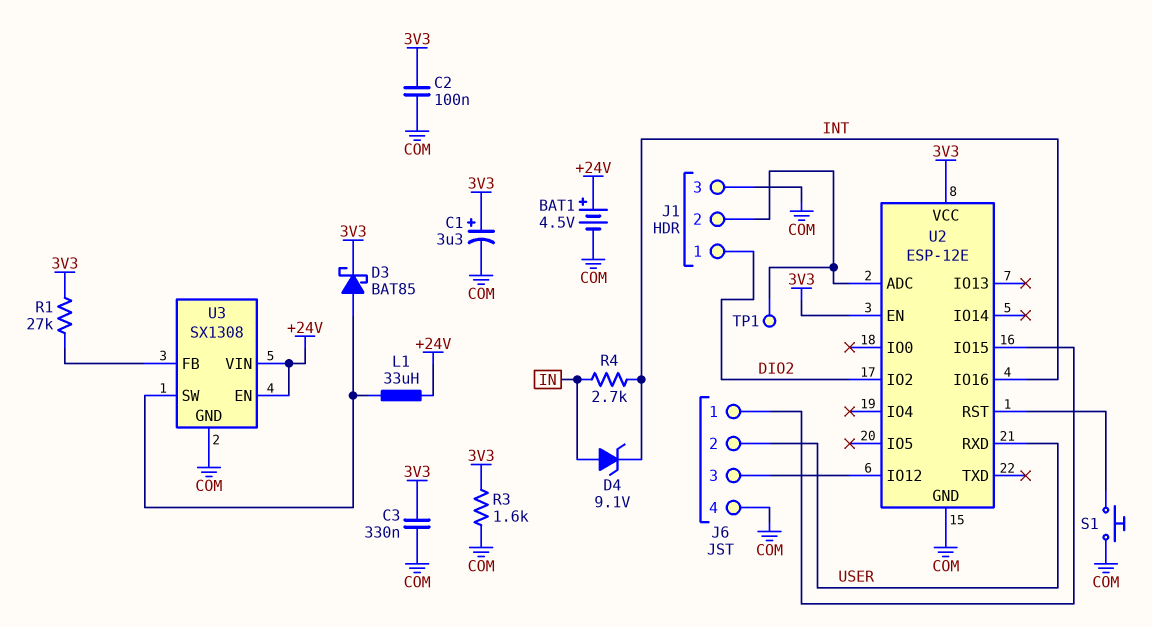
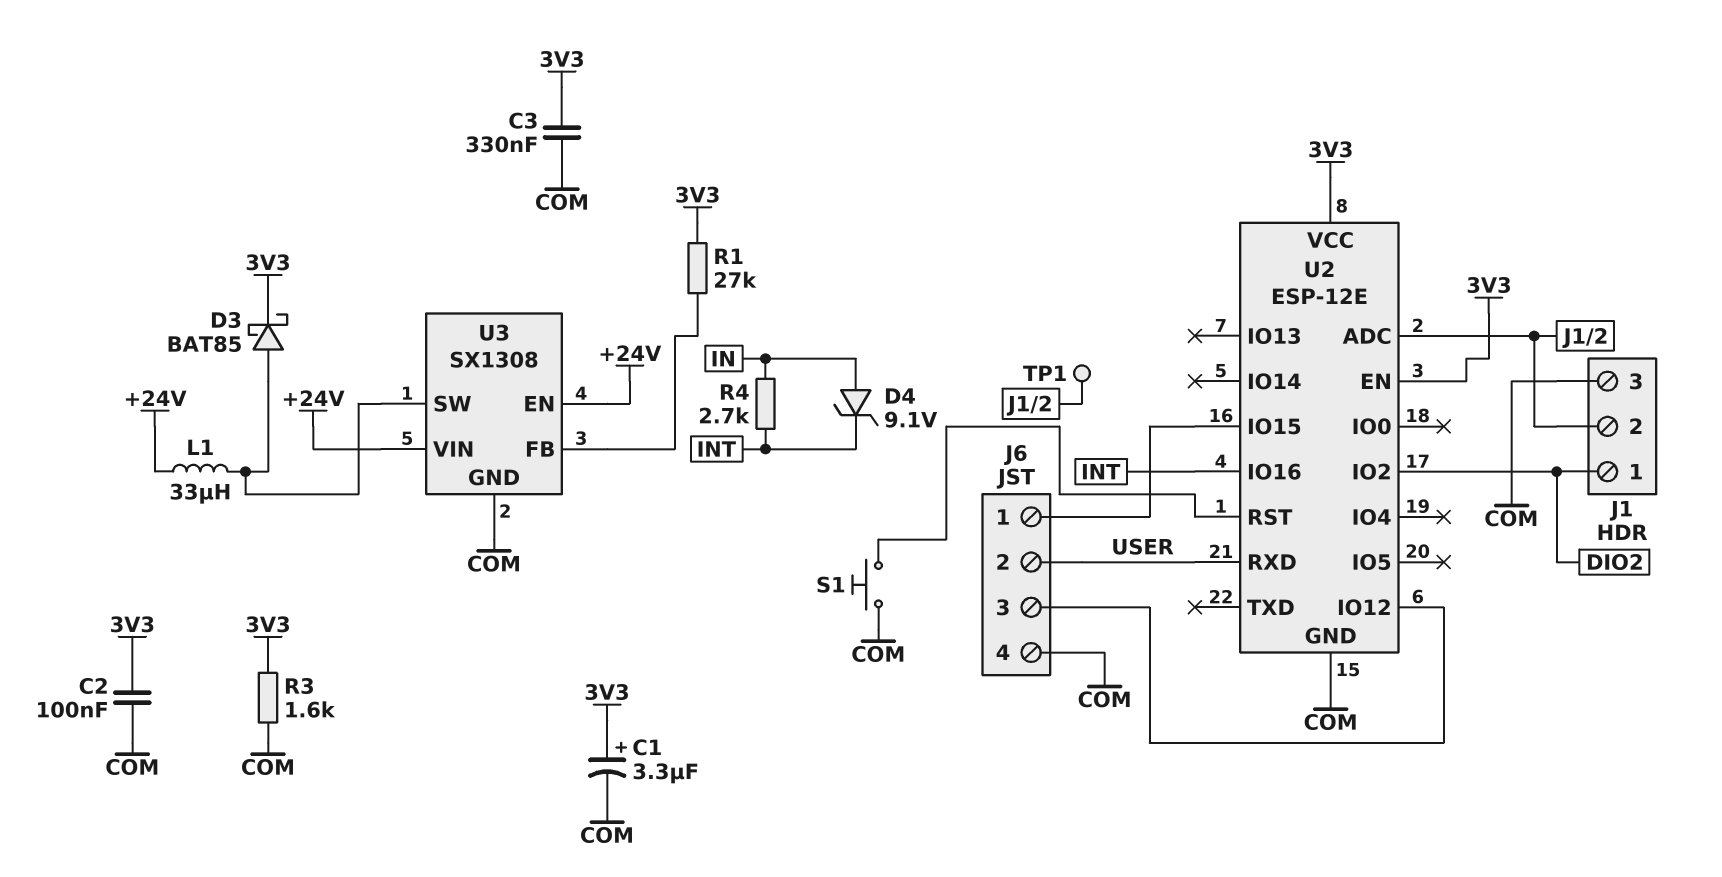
BAT1: 4.5V (plus +24V, minus COM) -> none

